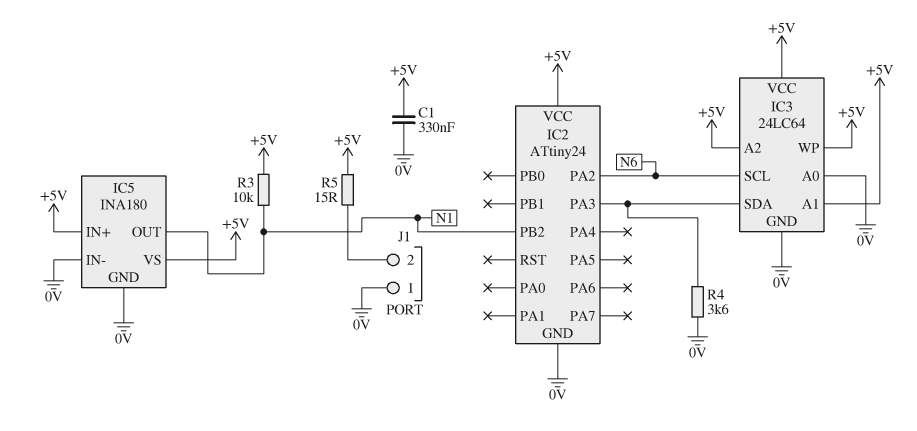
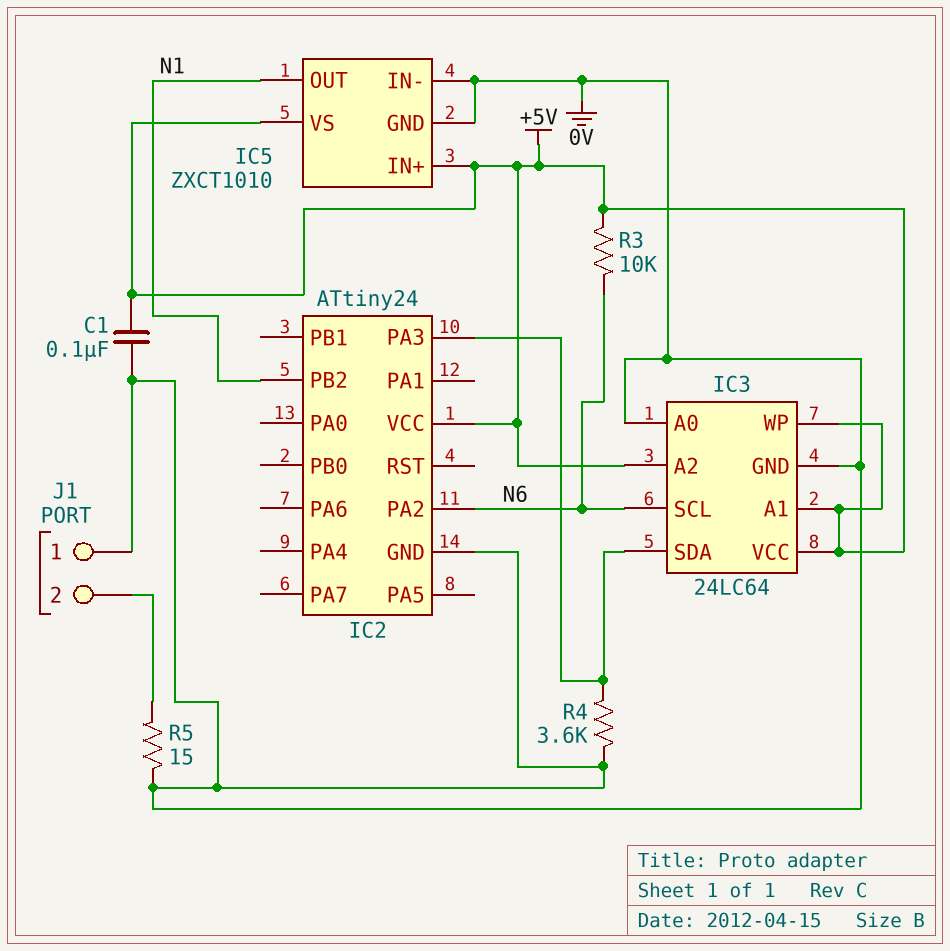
C1: 330nF (+5V, 0V) -> 100nF (+5V, 0V)
IC5: INA180 -> ZXCT1010
R3: 10k (+5V, N1) -> 10k (+5V, N6)
R5: 15 (+5V, J1/2) -> 15 (0V, J1/2)

